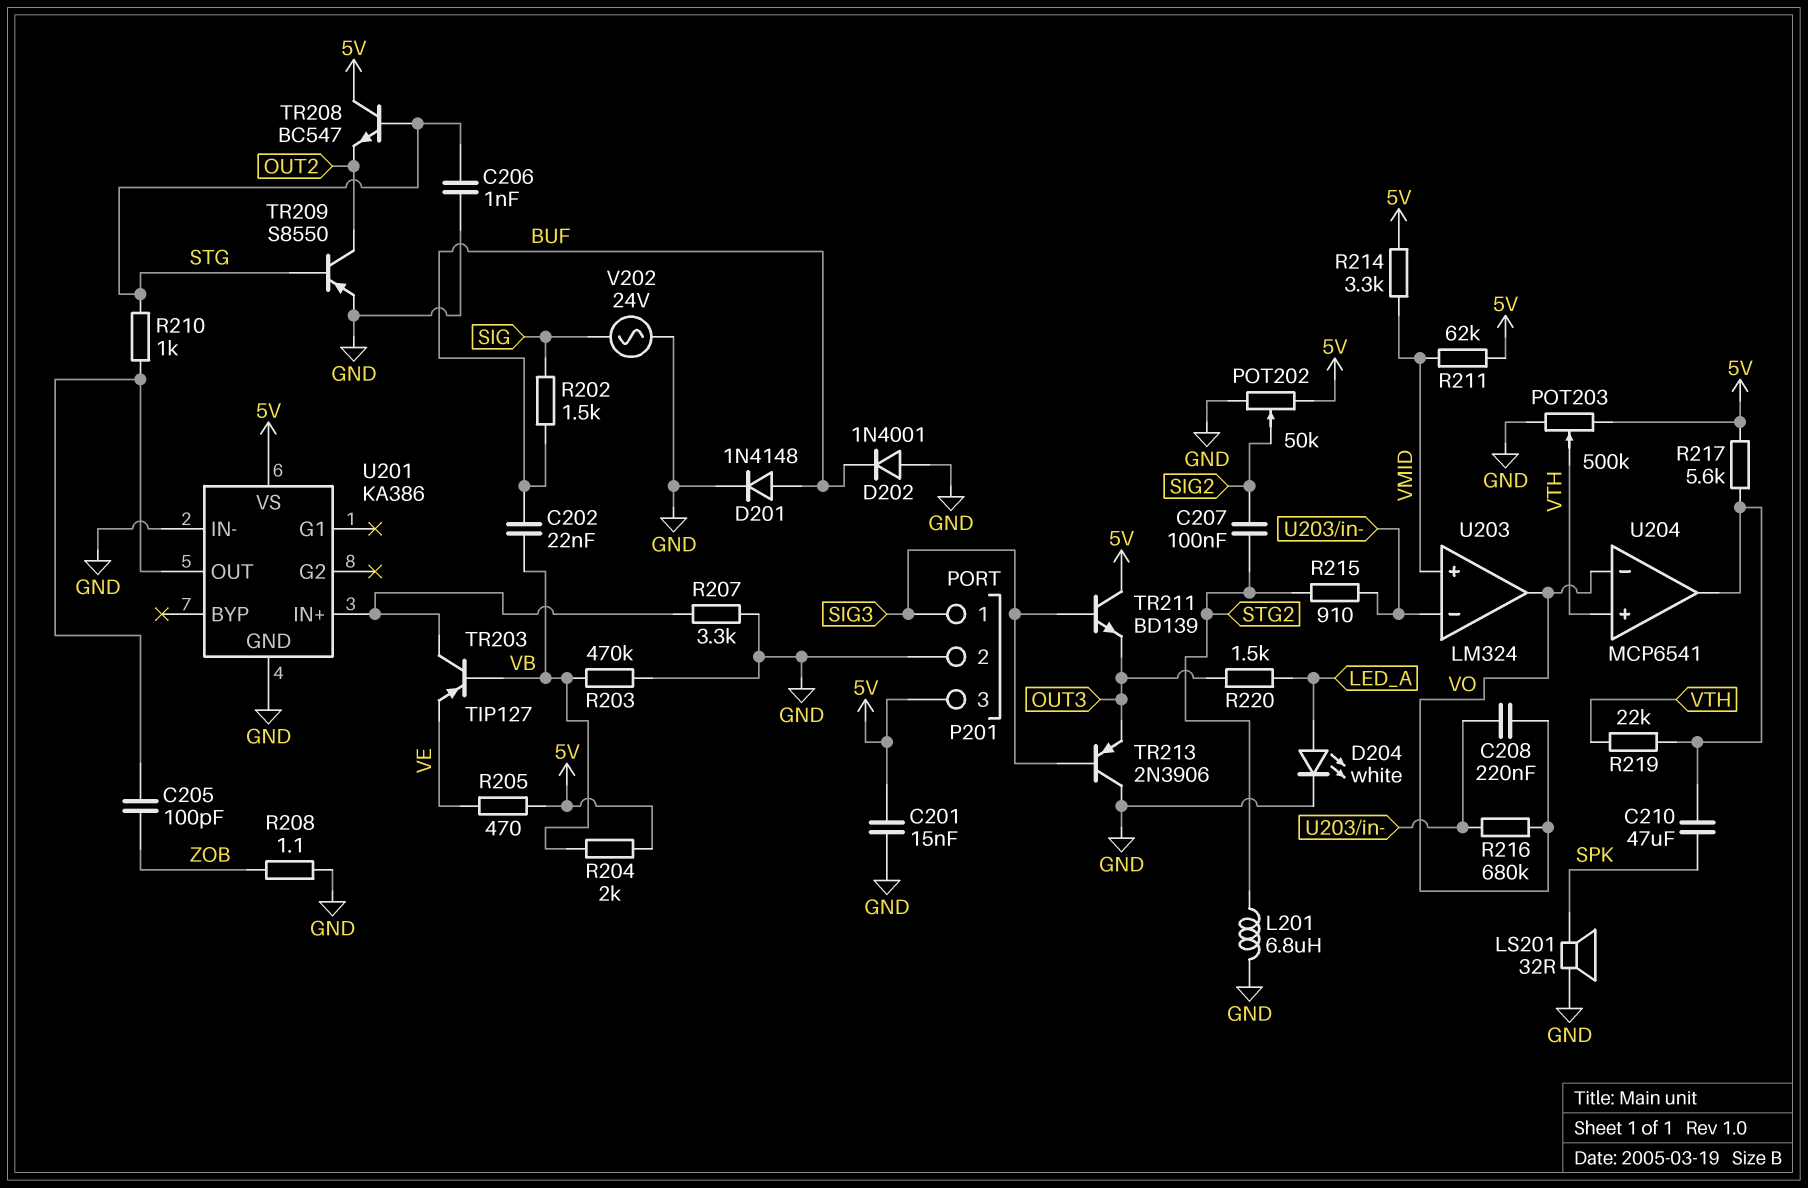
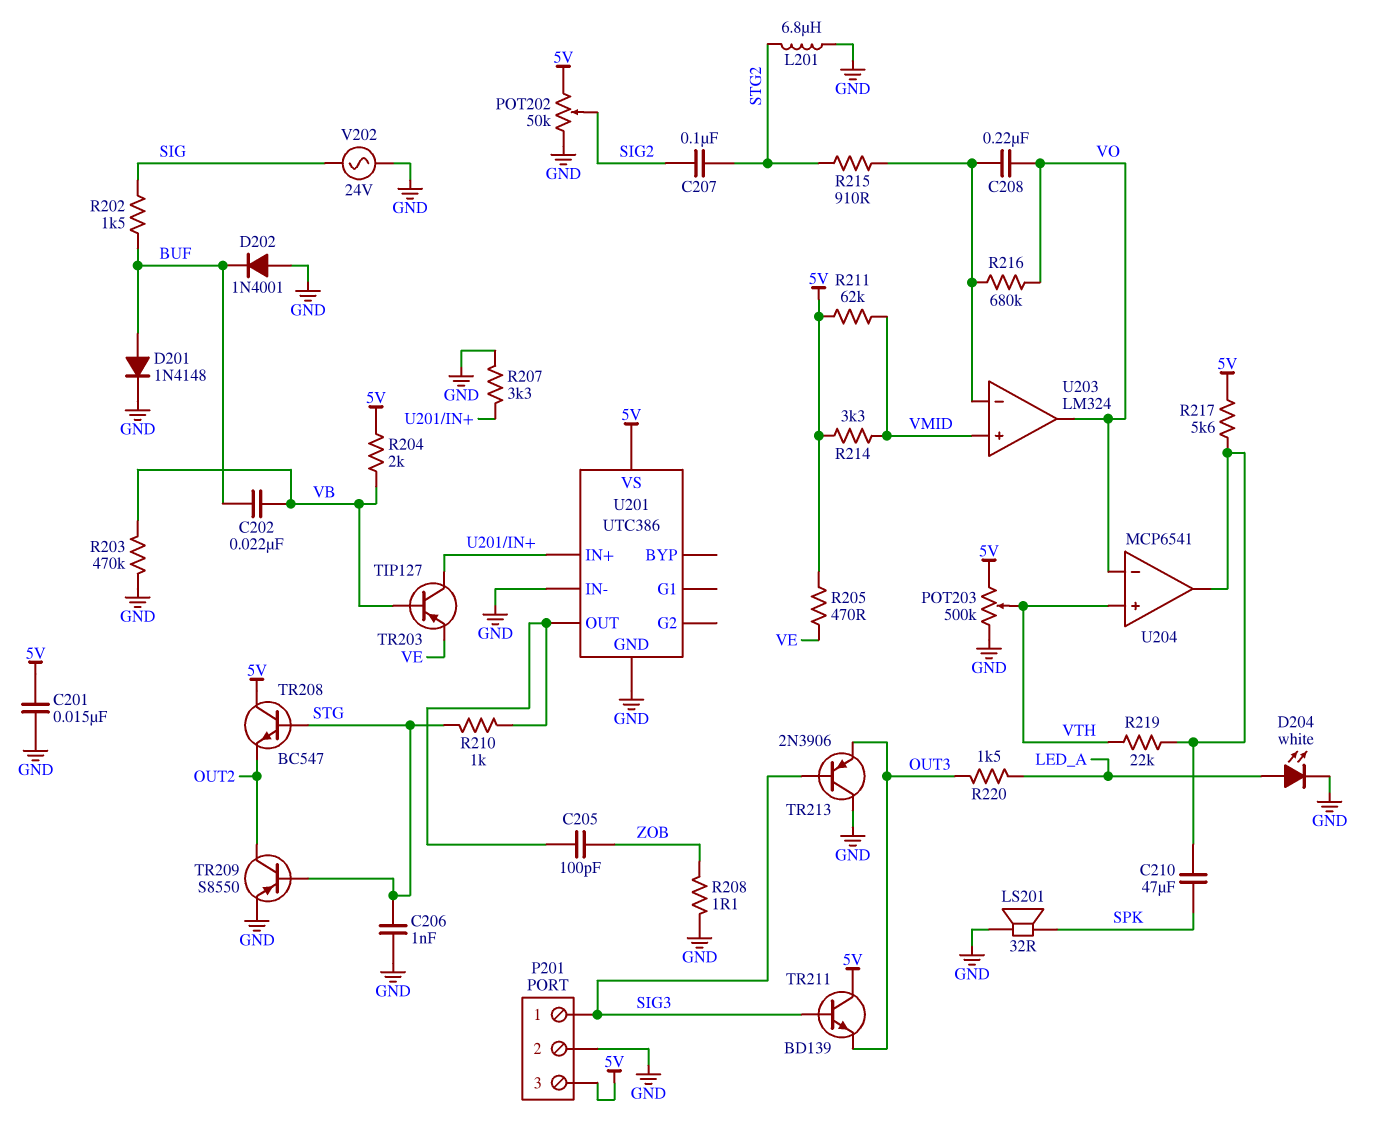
U201: KA386 -> UTC386

